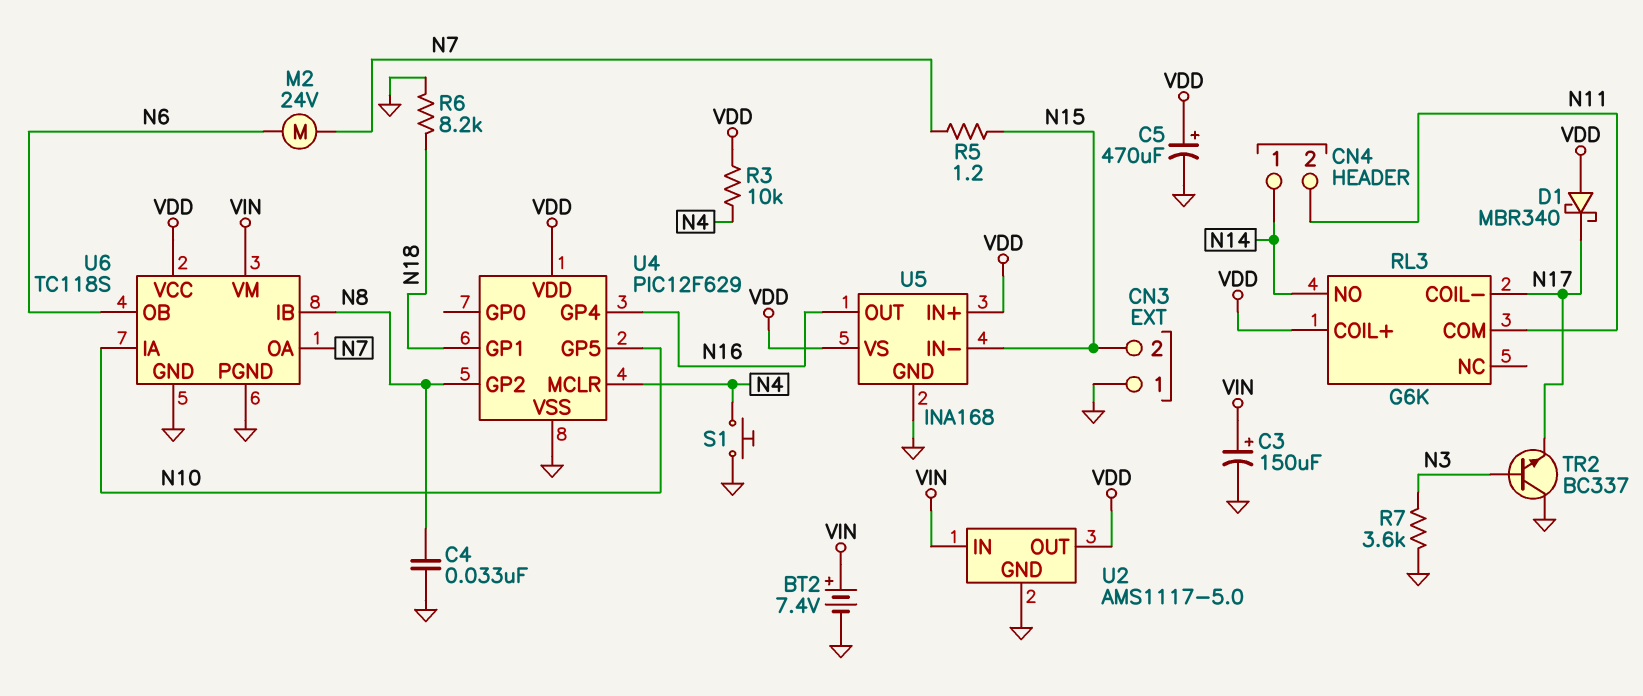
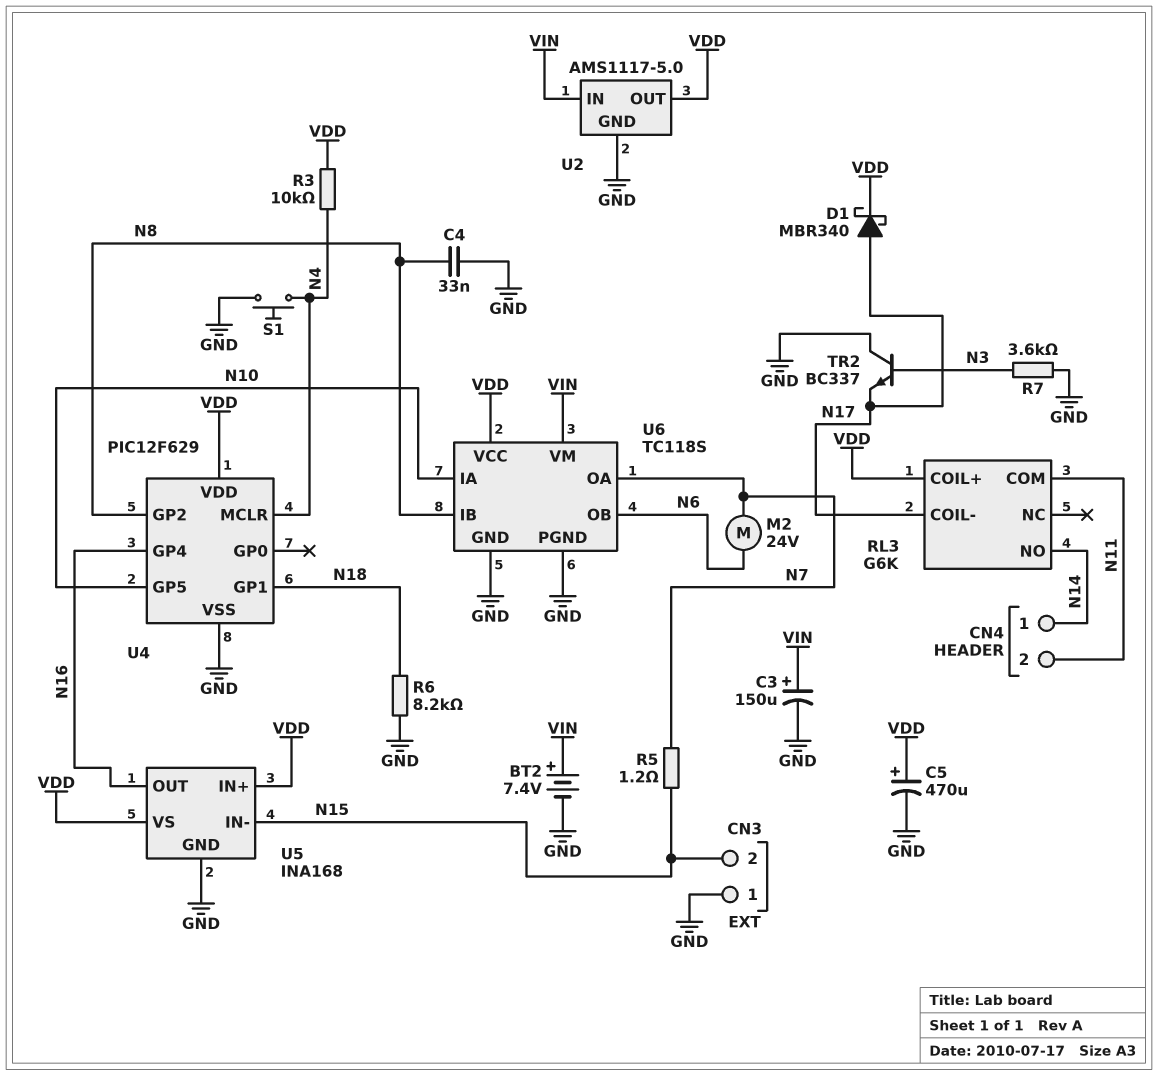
D1: schottky MBR340 (A VDD, K N17) -> schottky MBR340 (A N17, K VDD)

